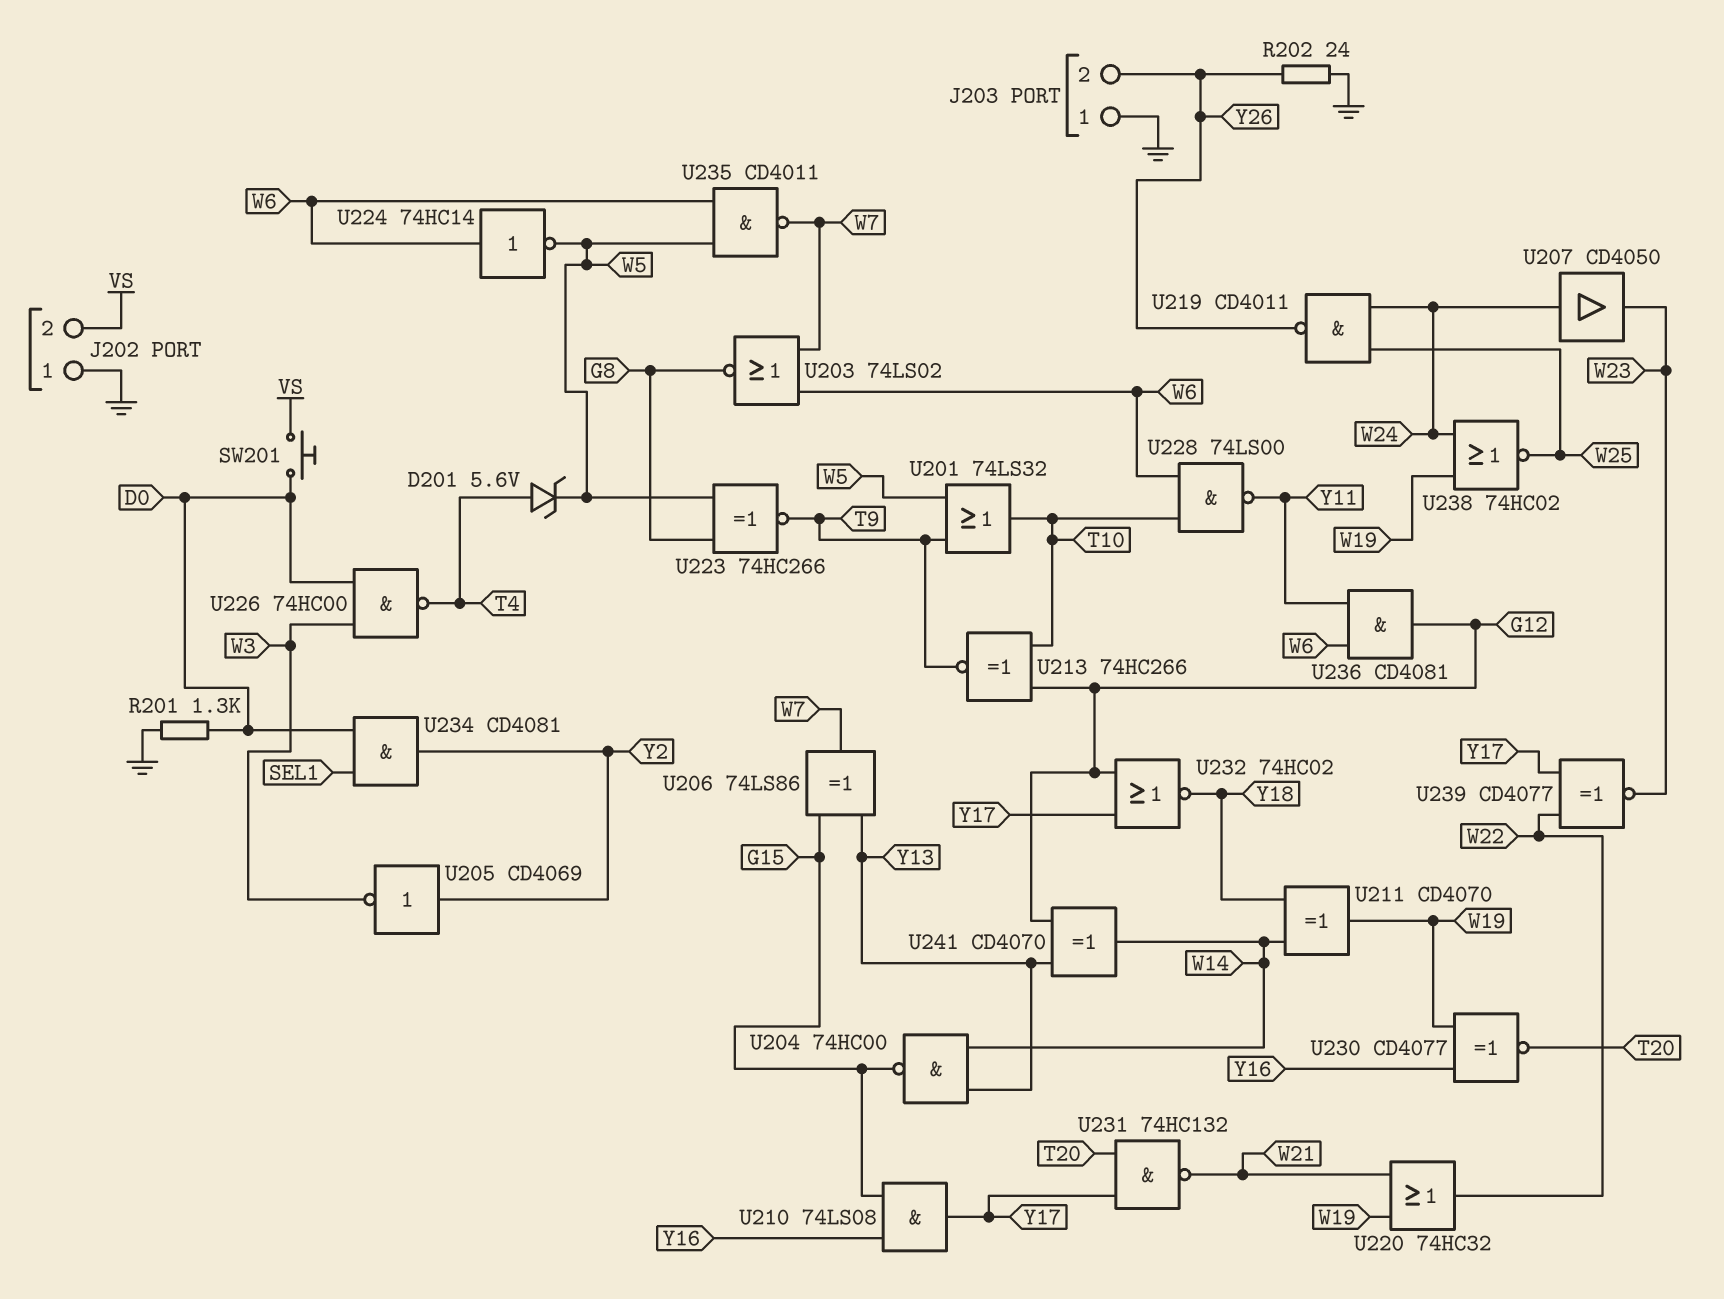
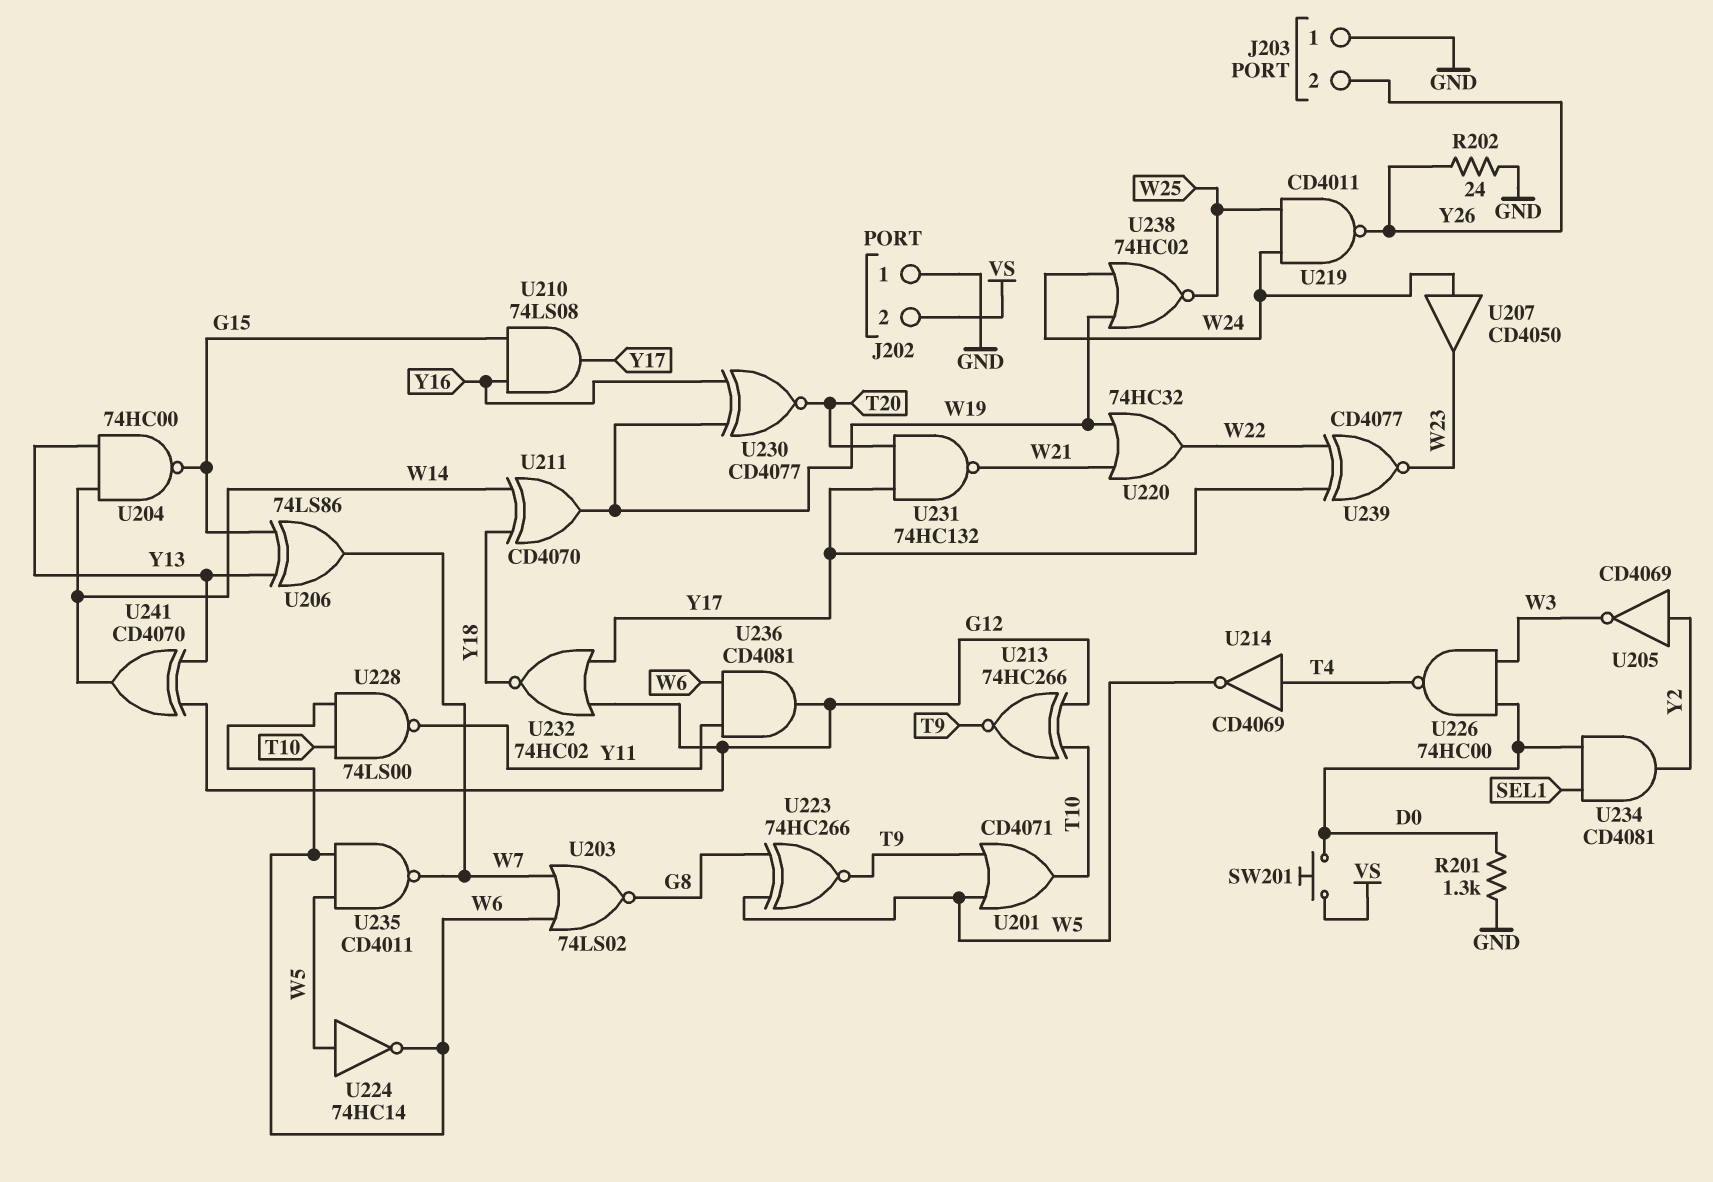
D201: zener 5.6V (A T4, K W5) -> none
U201: OR 74LS32 (in T9, in W5, out T10) -> OR CD4071 (in T9, in W5, out T10)
U214: none -> NOT CD4069 (in T4, out W5)
U224: NOT 74HC14 (in W6, out W5) -> NOT 74HC14 (in W5, out W6)

